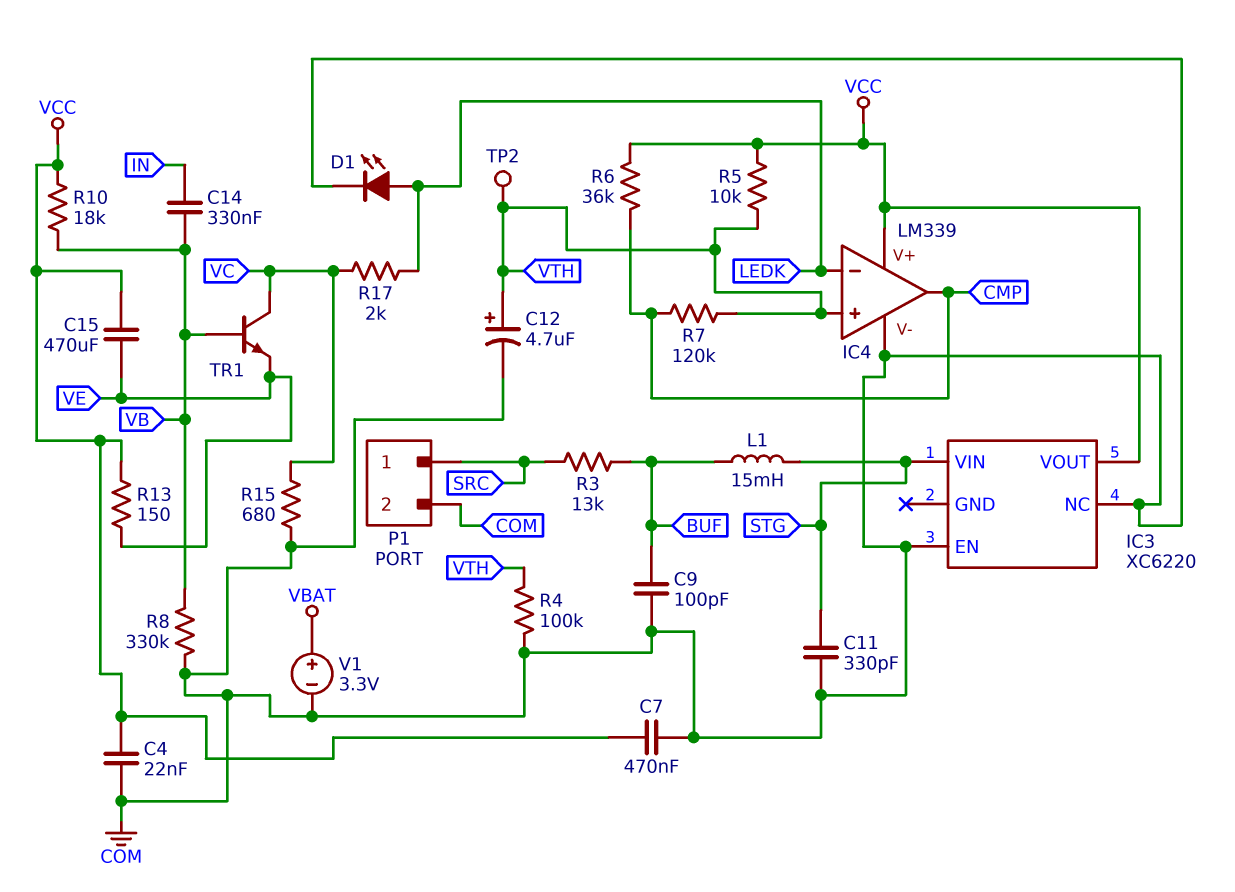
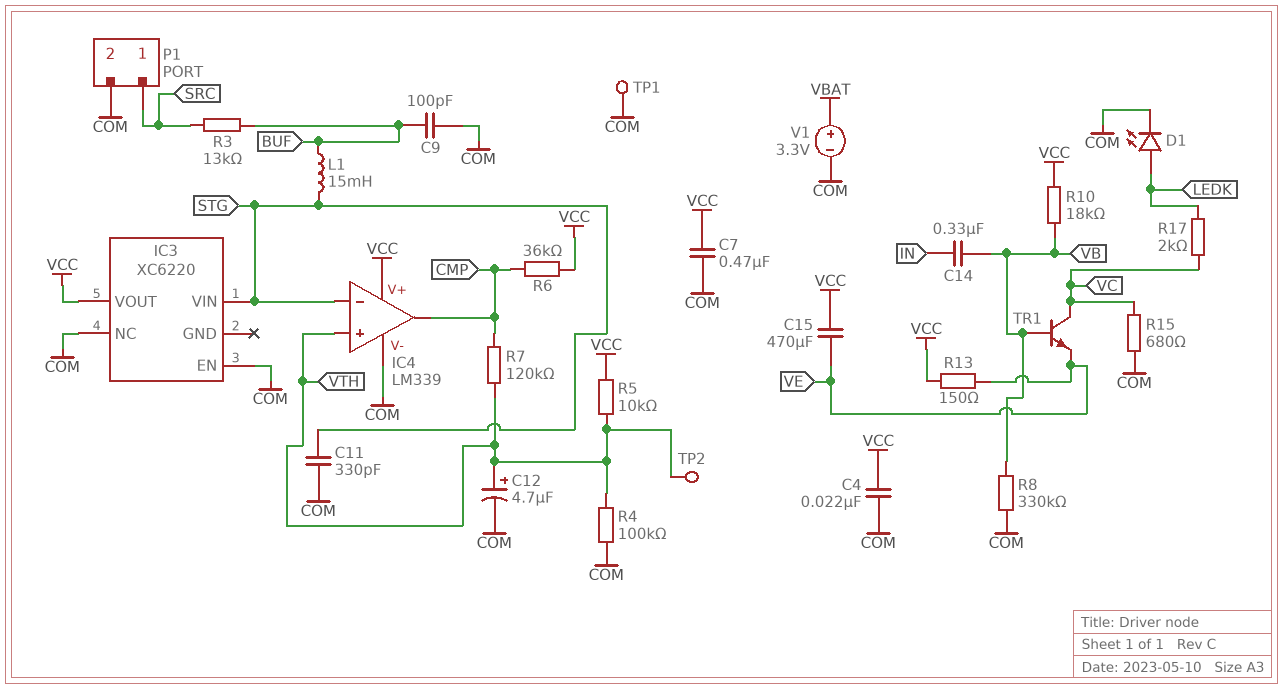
IC4 pin in-: LEDK -> STG
TP1: none -> test point (COM)

